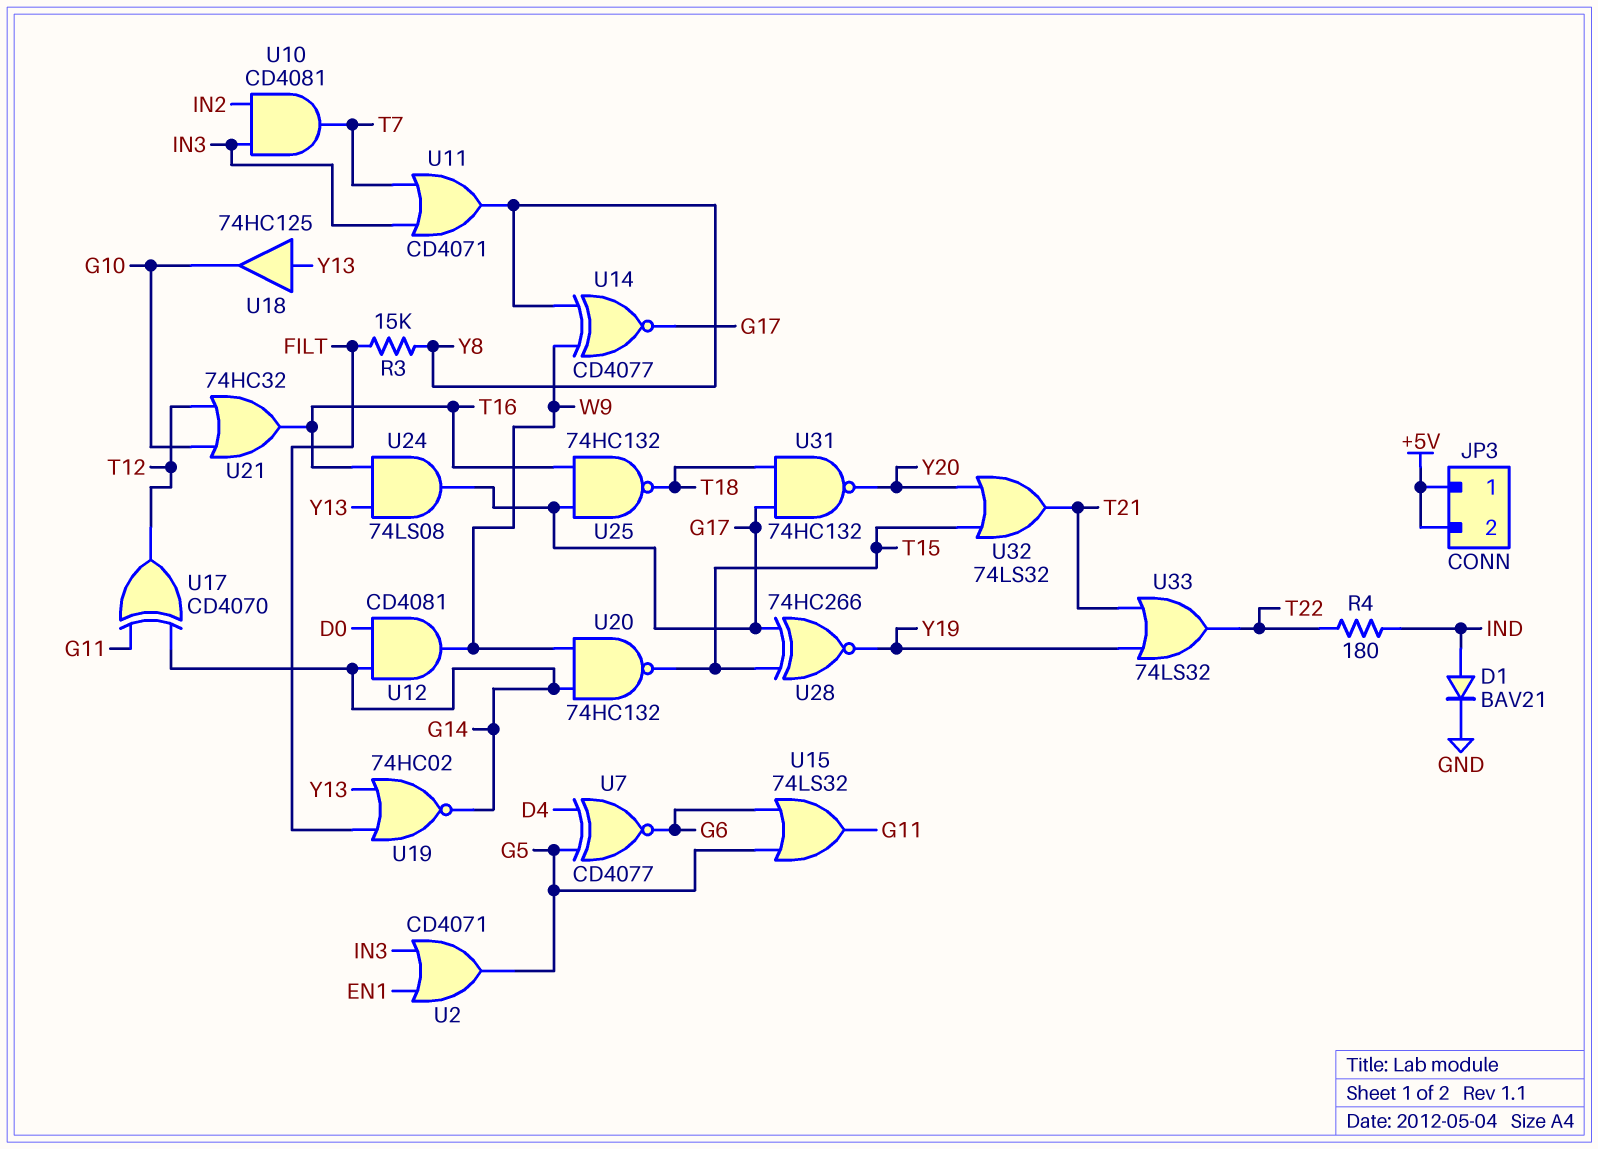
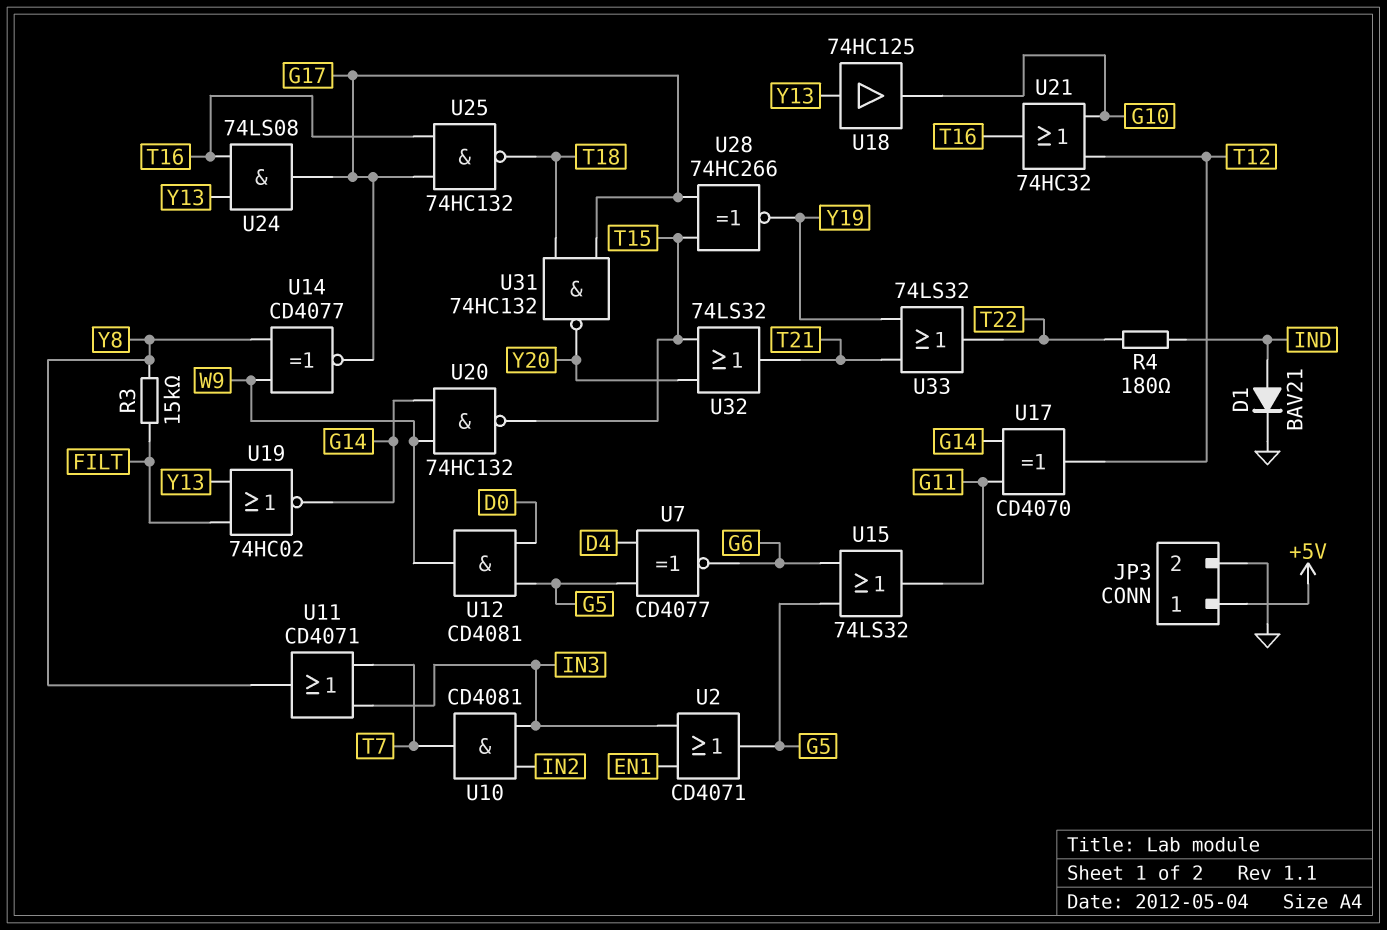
JP3 pin 2: +5V -> GND
U12: AND CD4081 (in D0, in G14, out W9) -> AND CD4081 (in D0, in G5, out W9)

